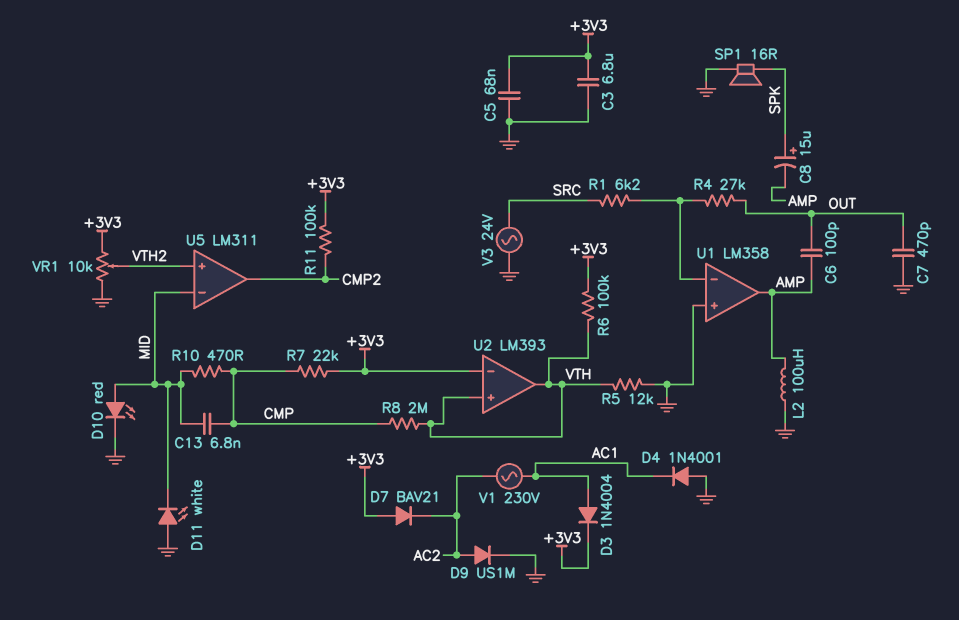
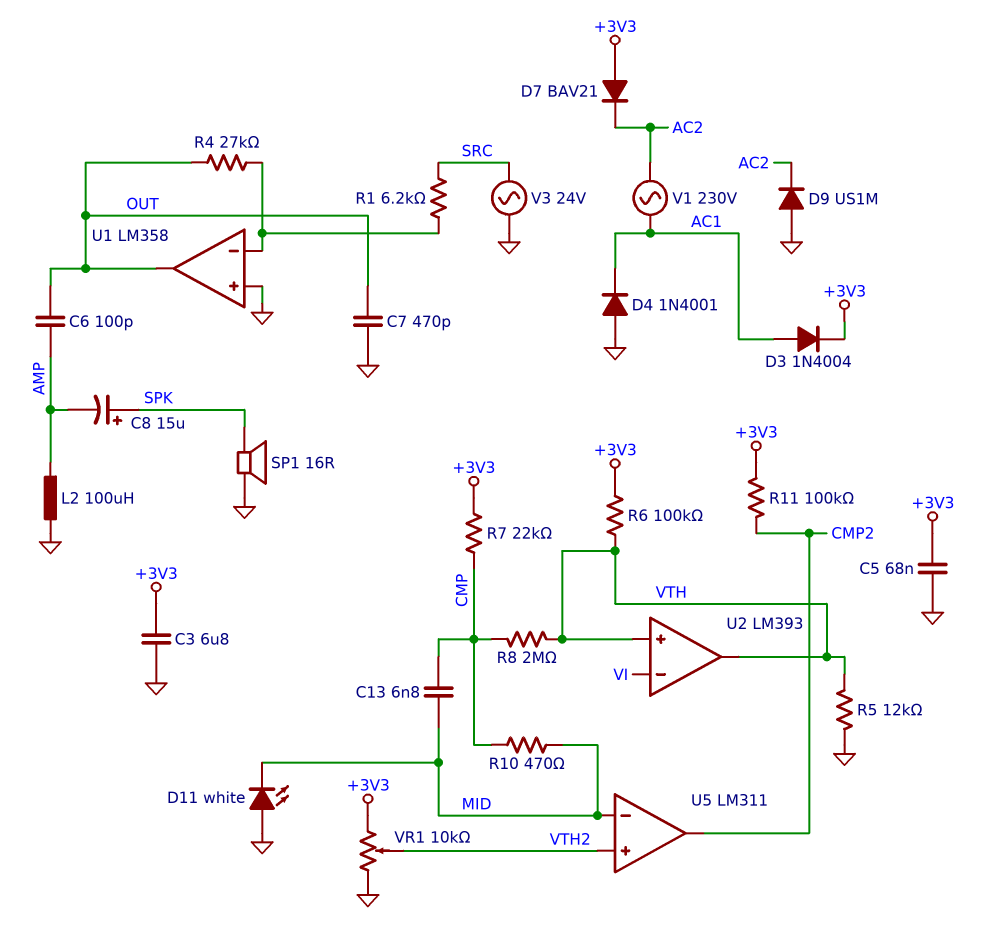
D9: diode US1M (A AC2, K GND) -> diode US1M (A GND, K AC2)
D10: LED red (A MID, K GND) -> none
U1 pin out: AMP -> OUT
U2 pin in-: +3V3 -> VI

